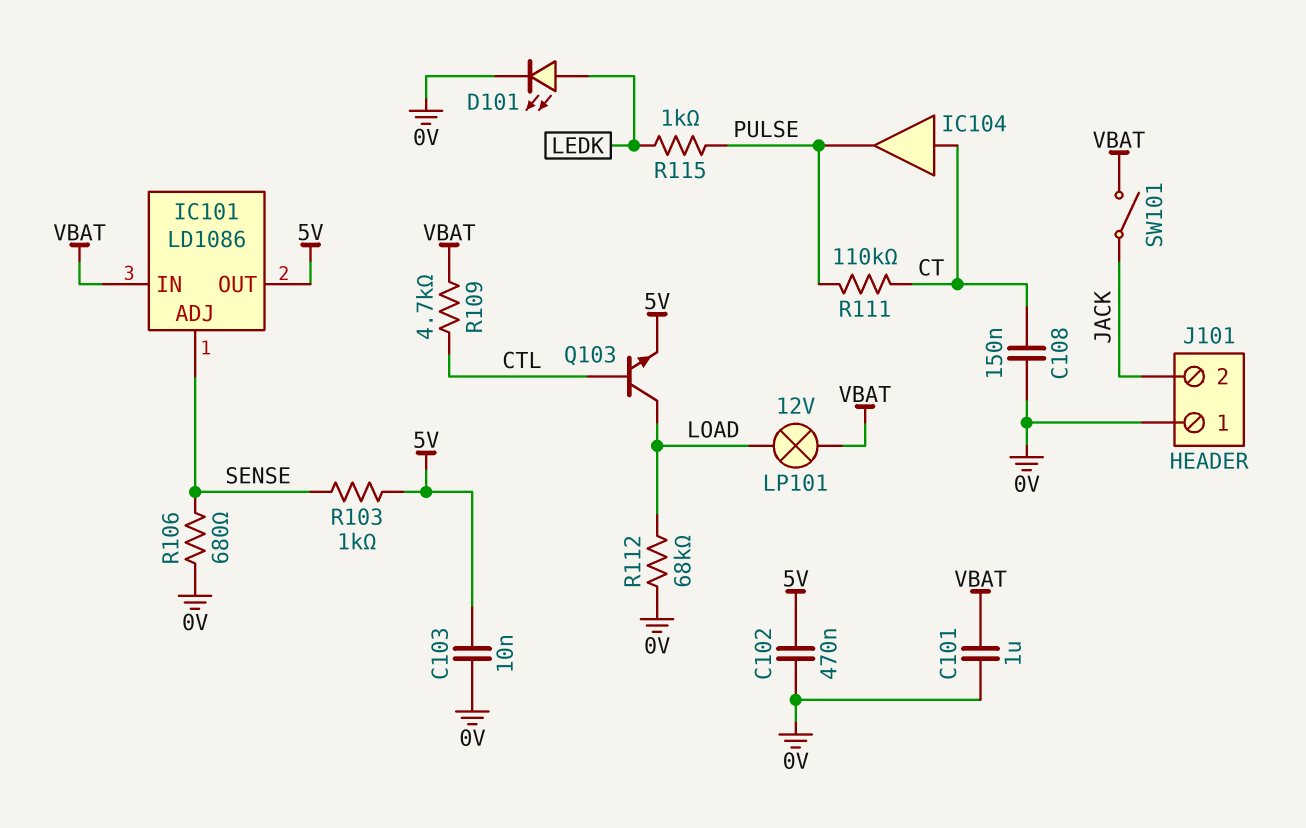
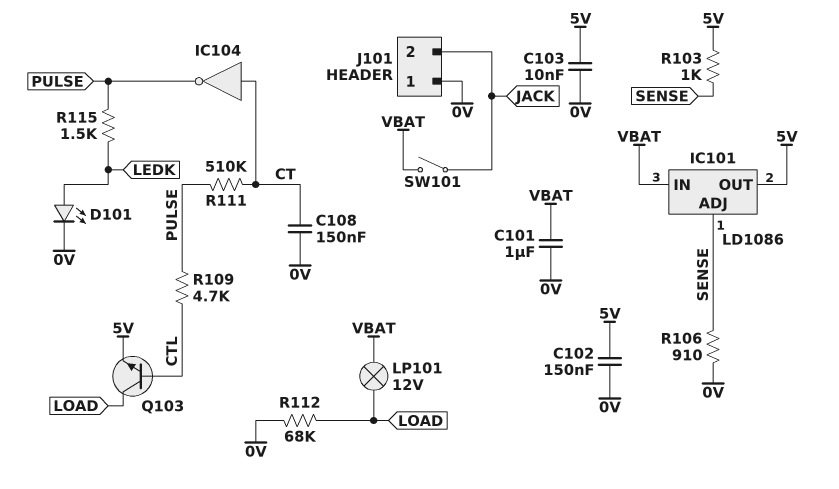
C102: 470nF (0V, 5V) -> 150nF (0V, 5V)
IC104: buffer (in CT, out PULSE) -> NOT (in CT, out PULSE)
R106: 680 (0V, SENSE) -> 910 (0V, SENSE)
R109: 4.7k (CTL, VBAT) -> 4.7k (CTL, PULSE)
R111: 110k (CT, PULSE) -> 510k (CT, PULSE)
R115: 1k (LEDK, PULSE) -> 1.5k (LEDK, PULSE)

